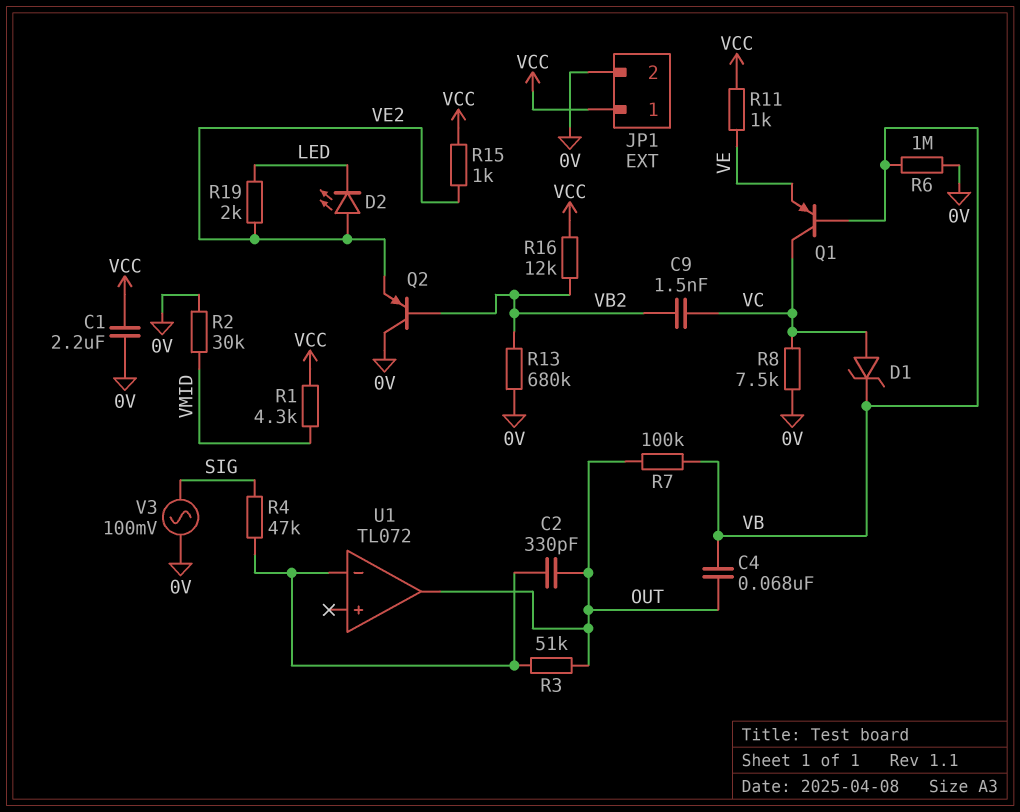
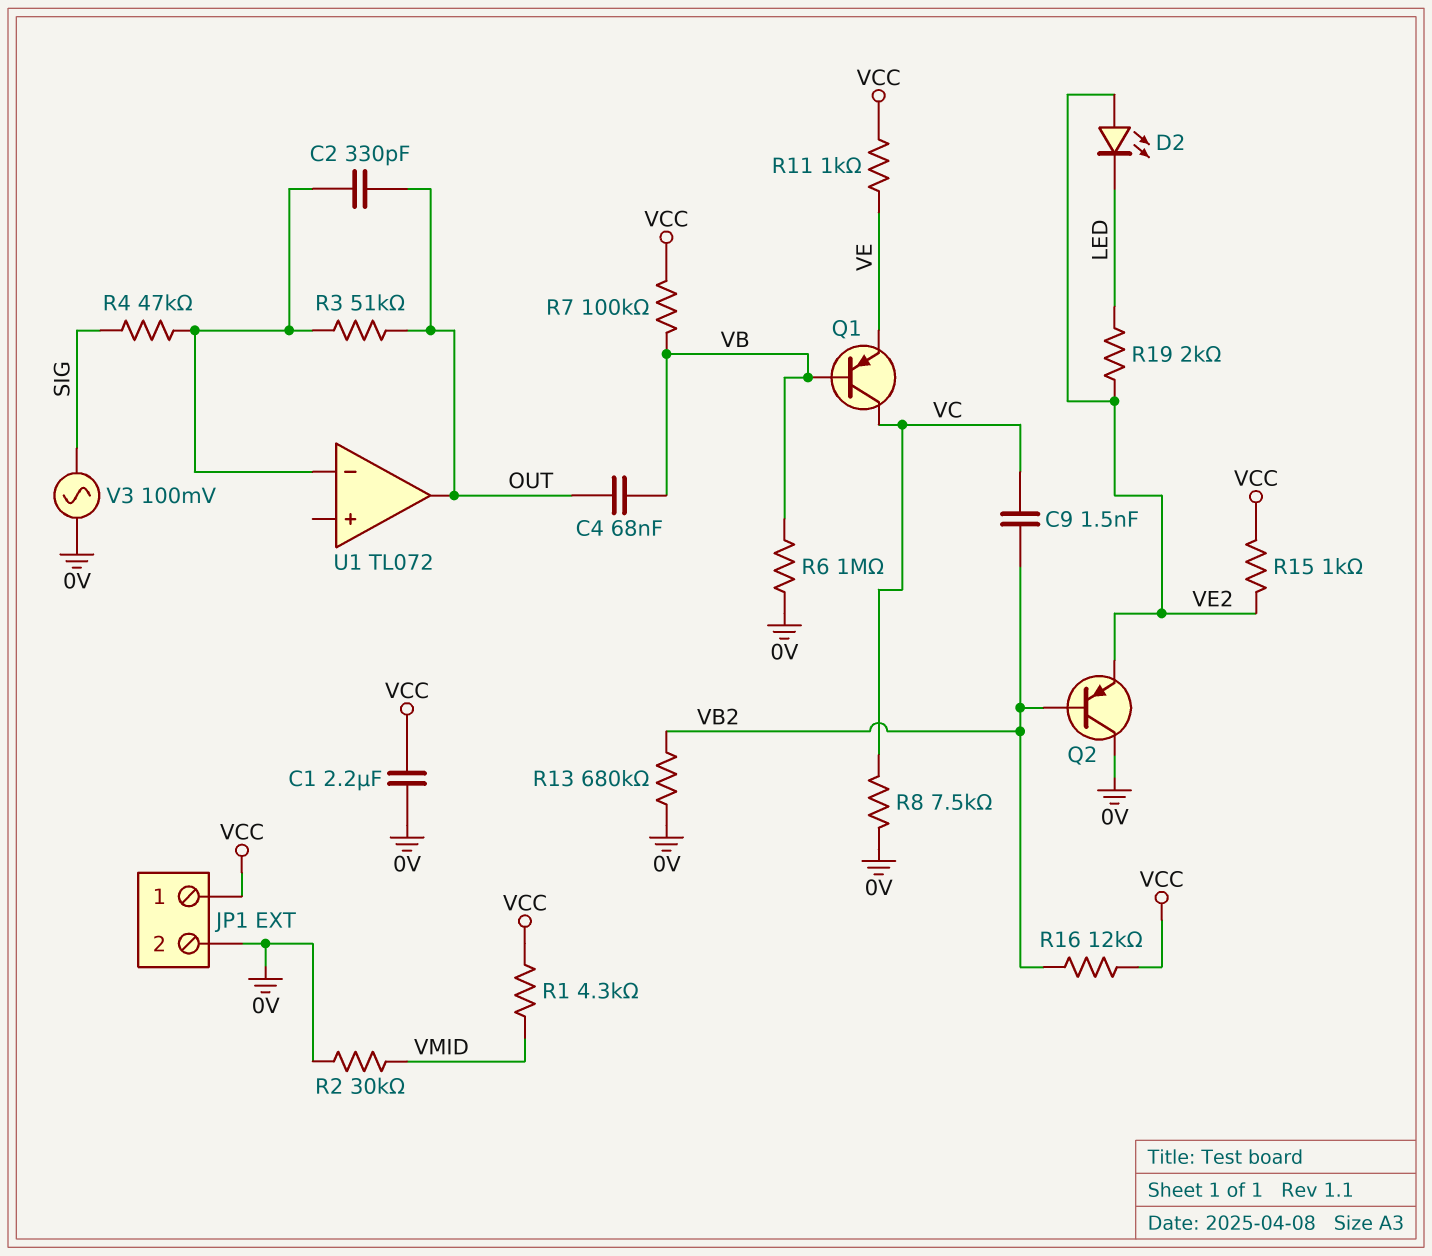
D1: zener (A VC, K VB) -> none
R7: 100k (OUT, VB) -> 100k (VB, VCC)

